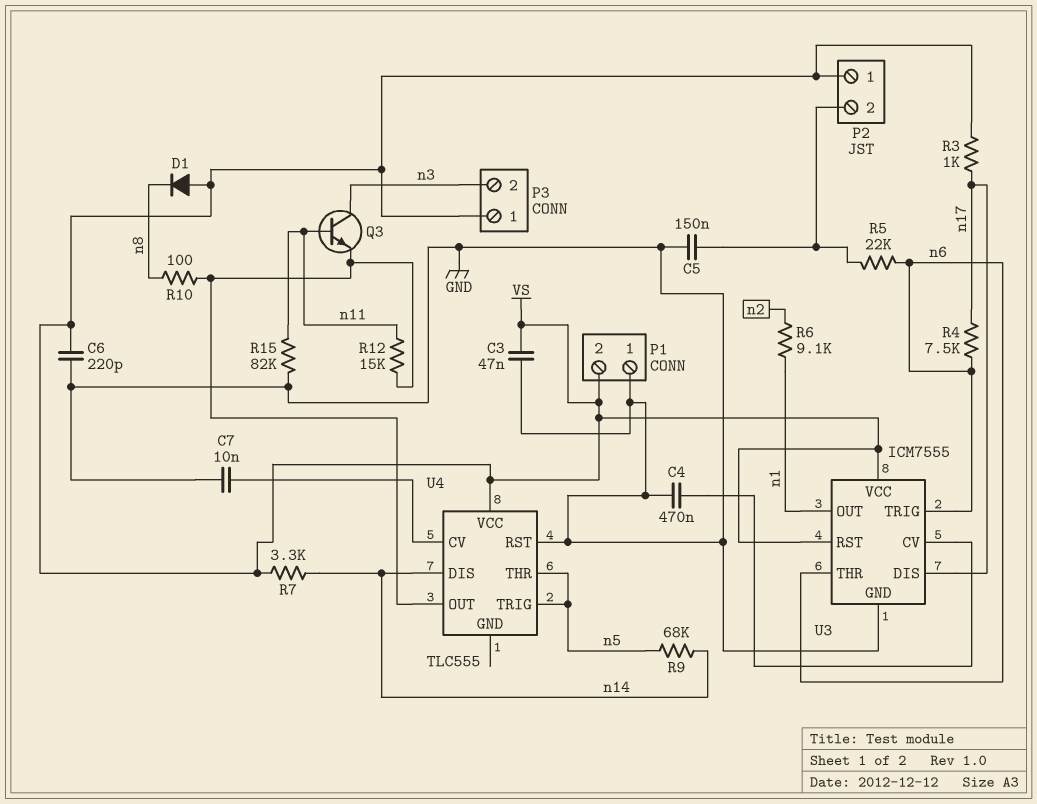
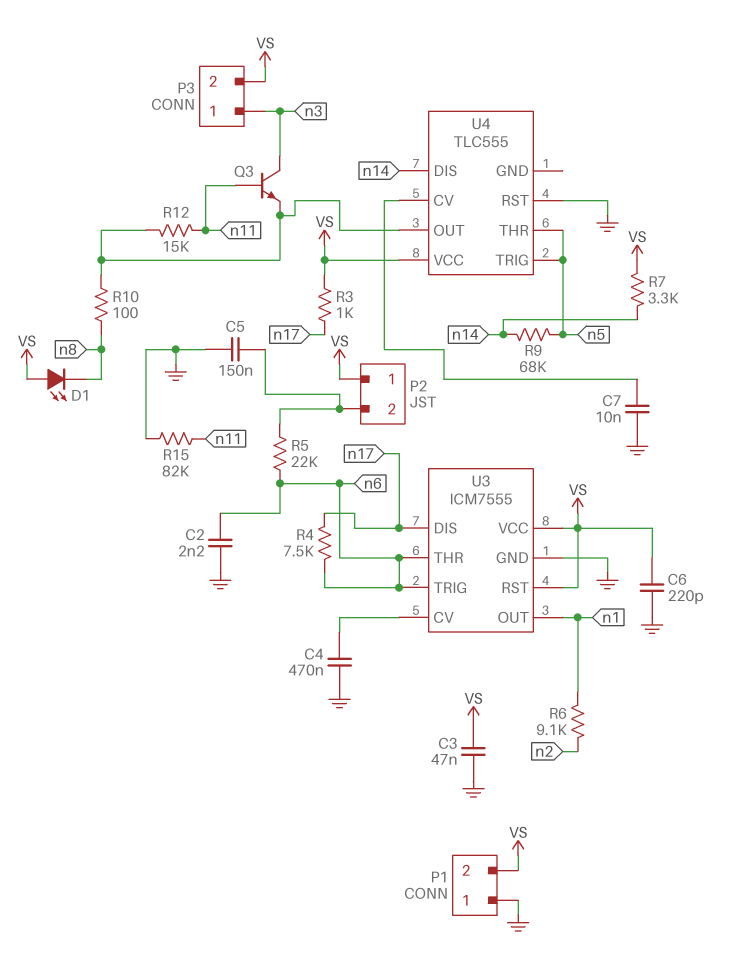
C2: none -> 2.2nF (GND, n6)
D1: diode (A VS, K n8) -> LED (A VS, K n8)
P3 pin 1: VS -> n3
P3 pin 2: n3 -> VS

